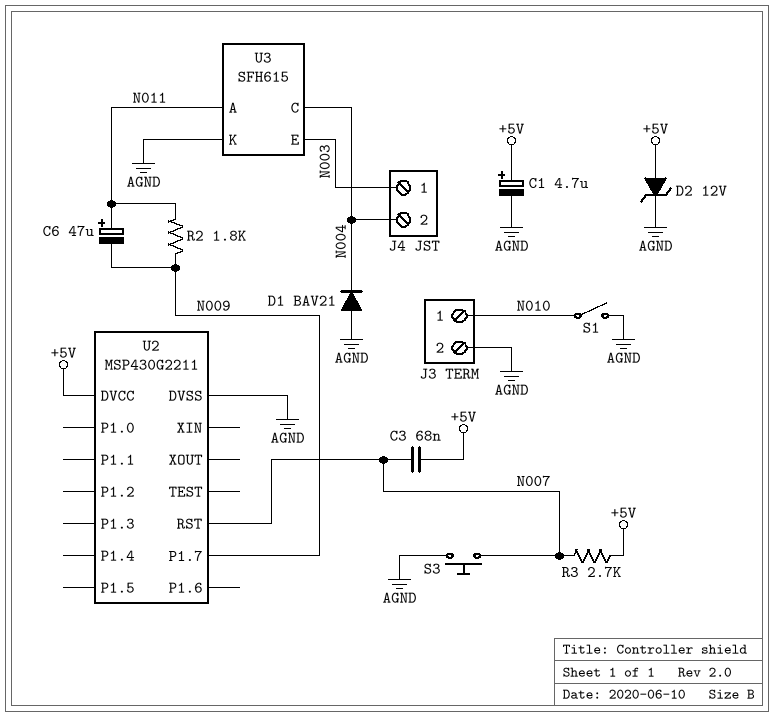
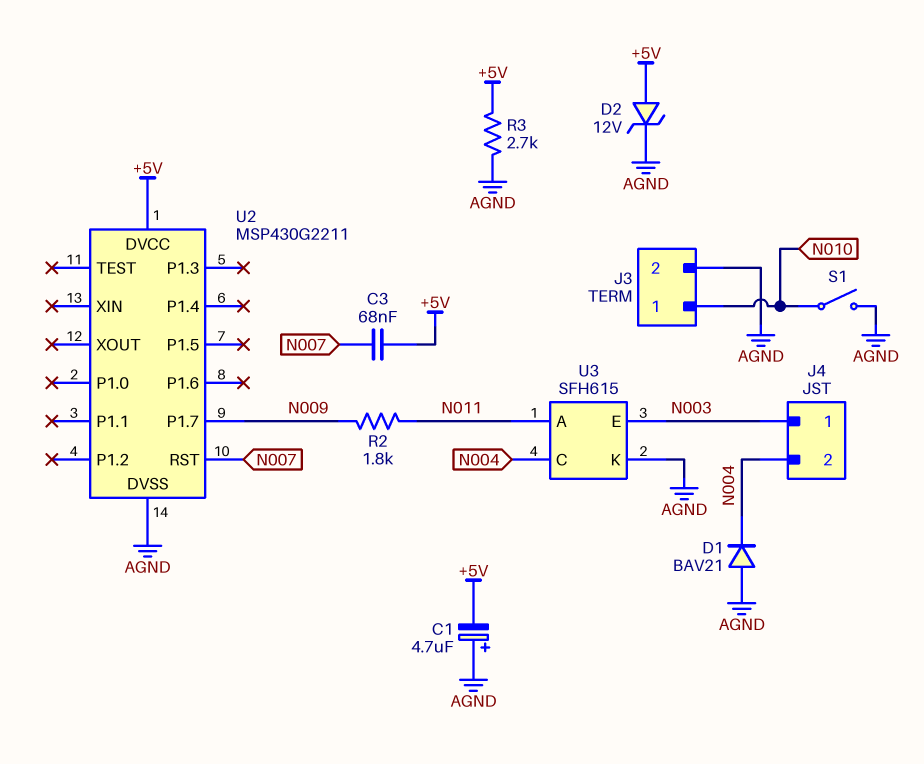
C1: 4.7uF (plus +5V, minus AGND) -> 4.7uF (plus AGND, minus +5V)
C6: 47uF (plus N011, minus N009) -> none
R3: 2.7k (+5V, N007) -> 2.7k (+5V, AGND)
S3: button (AGND, N007) -> none

